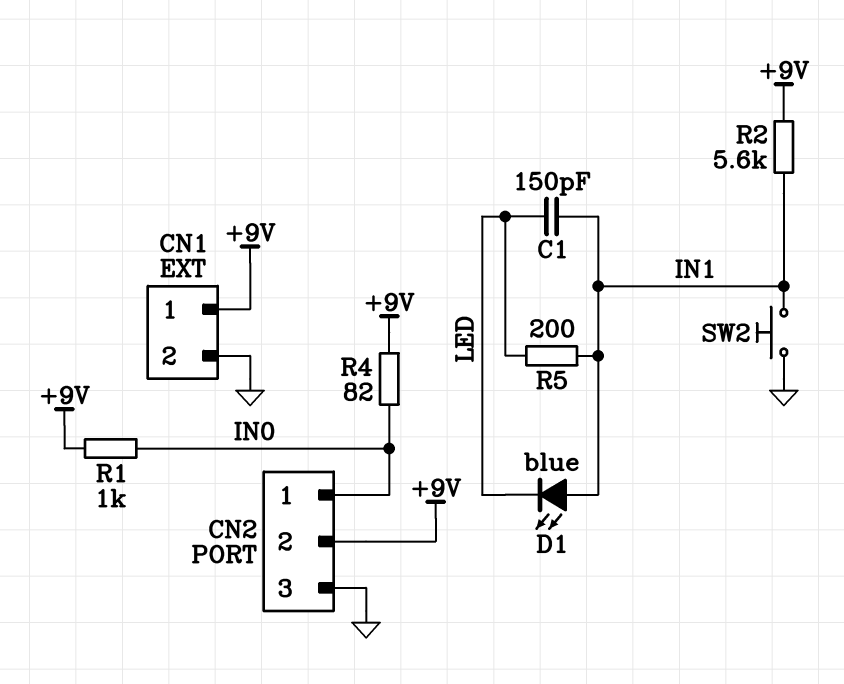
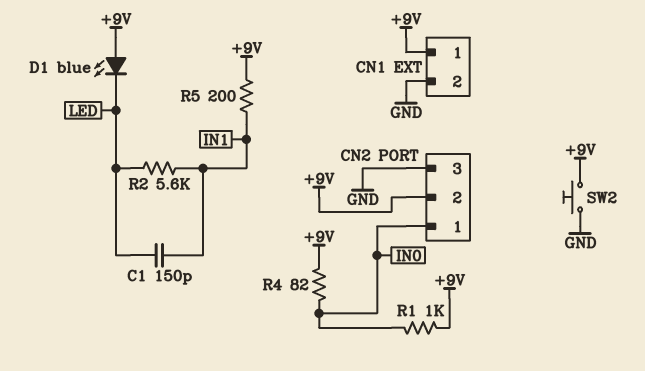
D1: LED blue (A IN1, K LED) -> LED blue (A +9V, K LED)
R2: 5.6k (+9V, IN1) -> 5.6k (IN1, LED)
R5: 200 (IN1, LED) -> 200 (+9V, IN1)
SW2: button (GND, IN1) -> button (+9V, GND)

